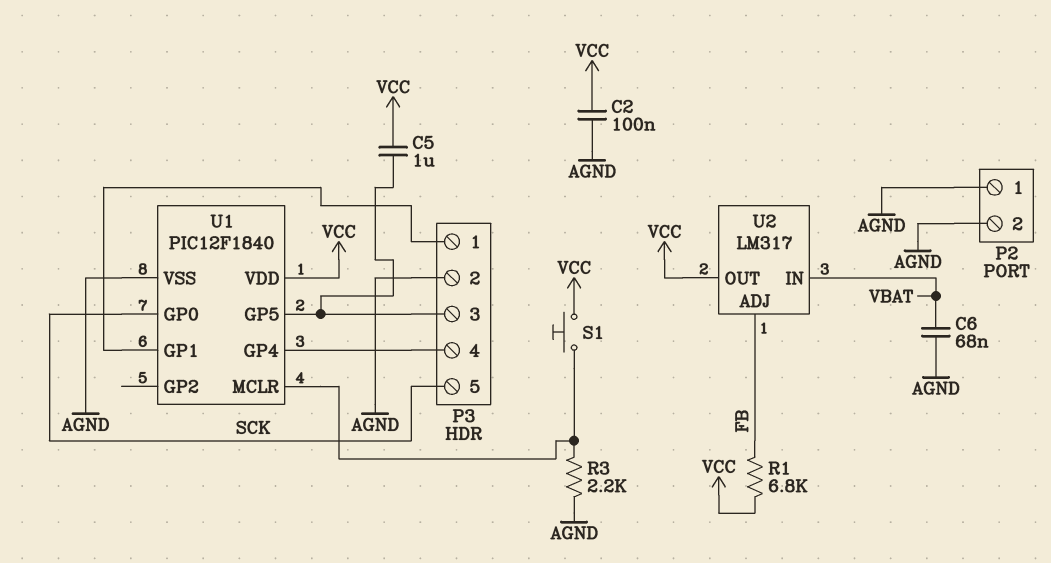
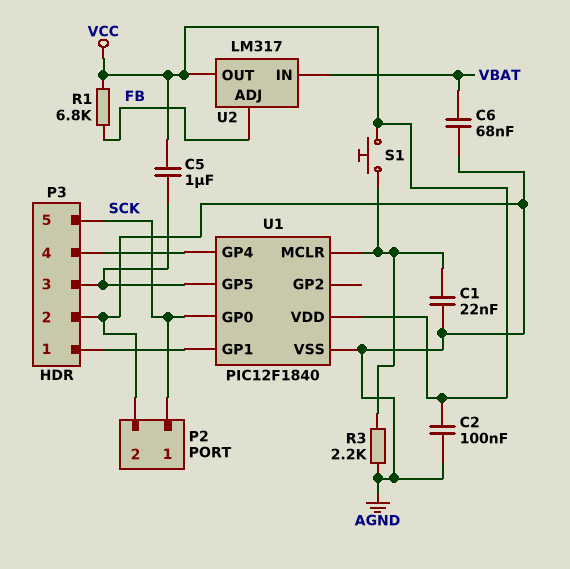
C1: none -> 22nF (AGND, U1/MCLR)
P2 pin 1: AGND -> SCK

